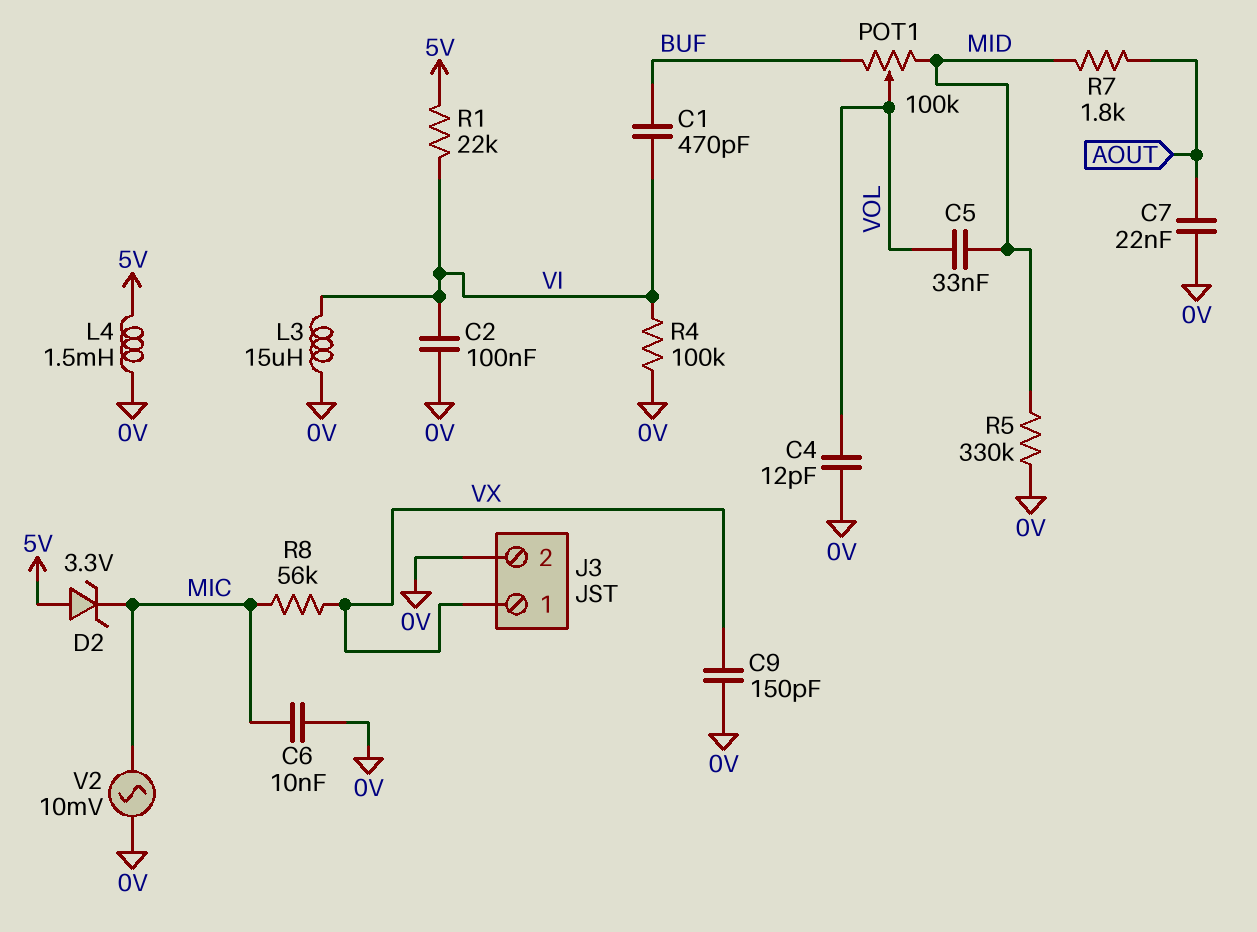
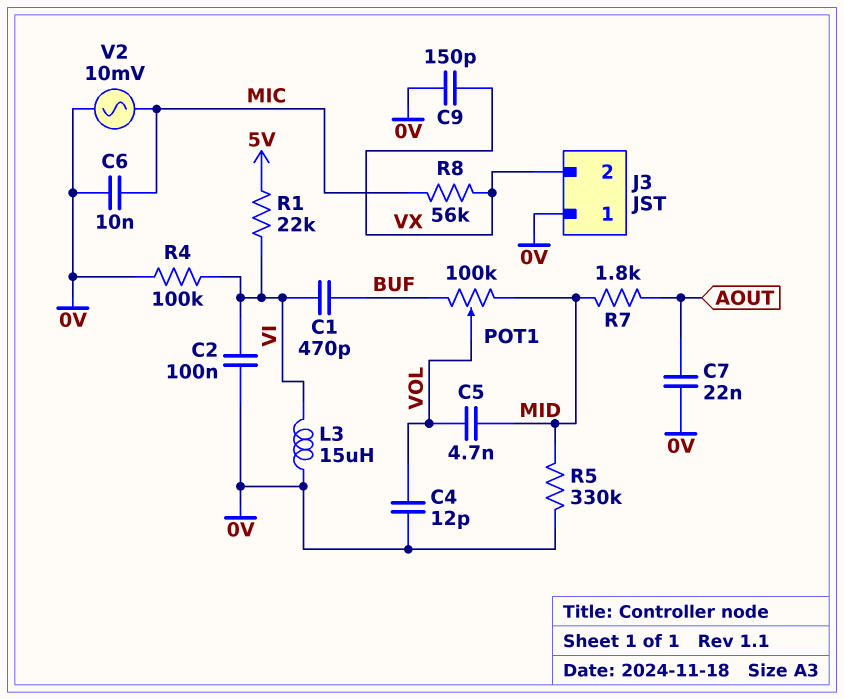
C5: 33nF (MID, VOL) -> 4.7nF (MID, VOL)
D2: zener 3.3V (A 5V, K MIC) -> none
J3 pin 1: VX -> 0V
J3 pin 2: 0V -> VX
L4: 1.5mH (0V, 5V) -> none

